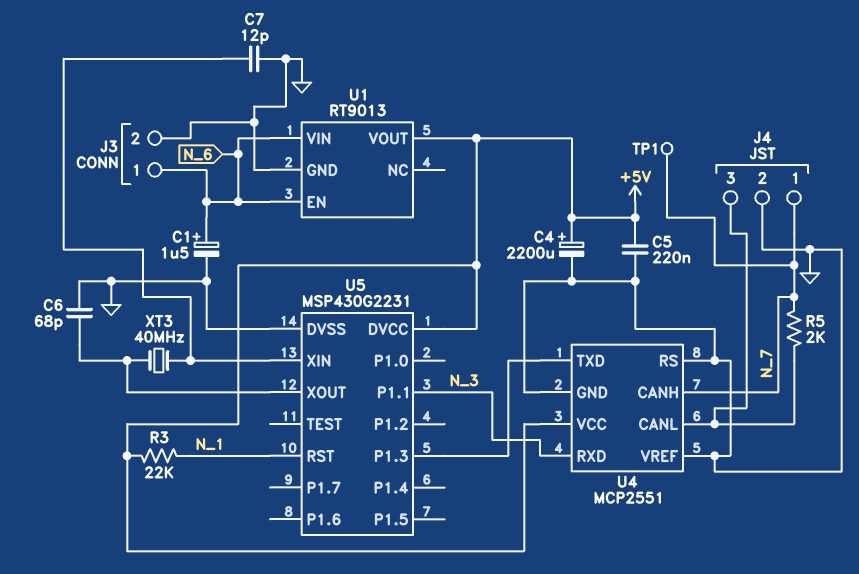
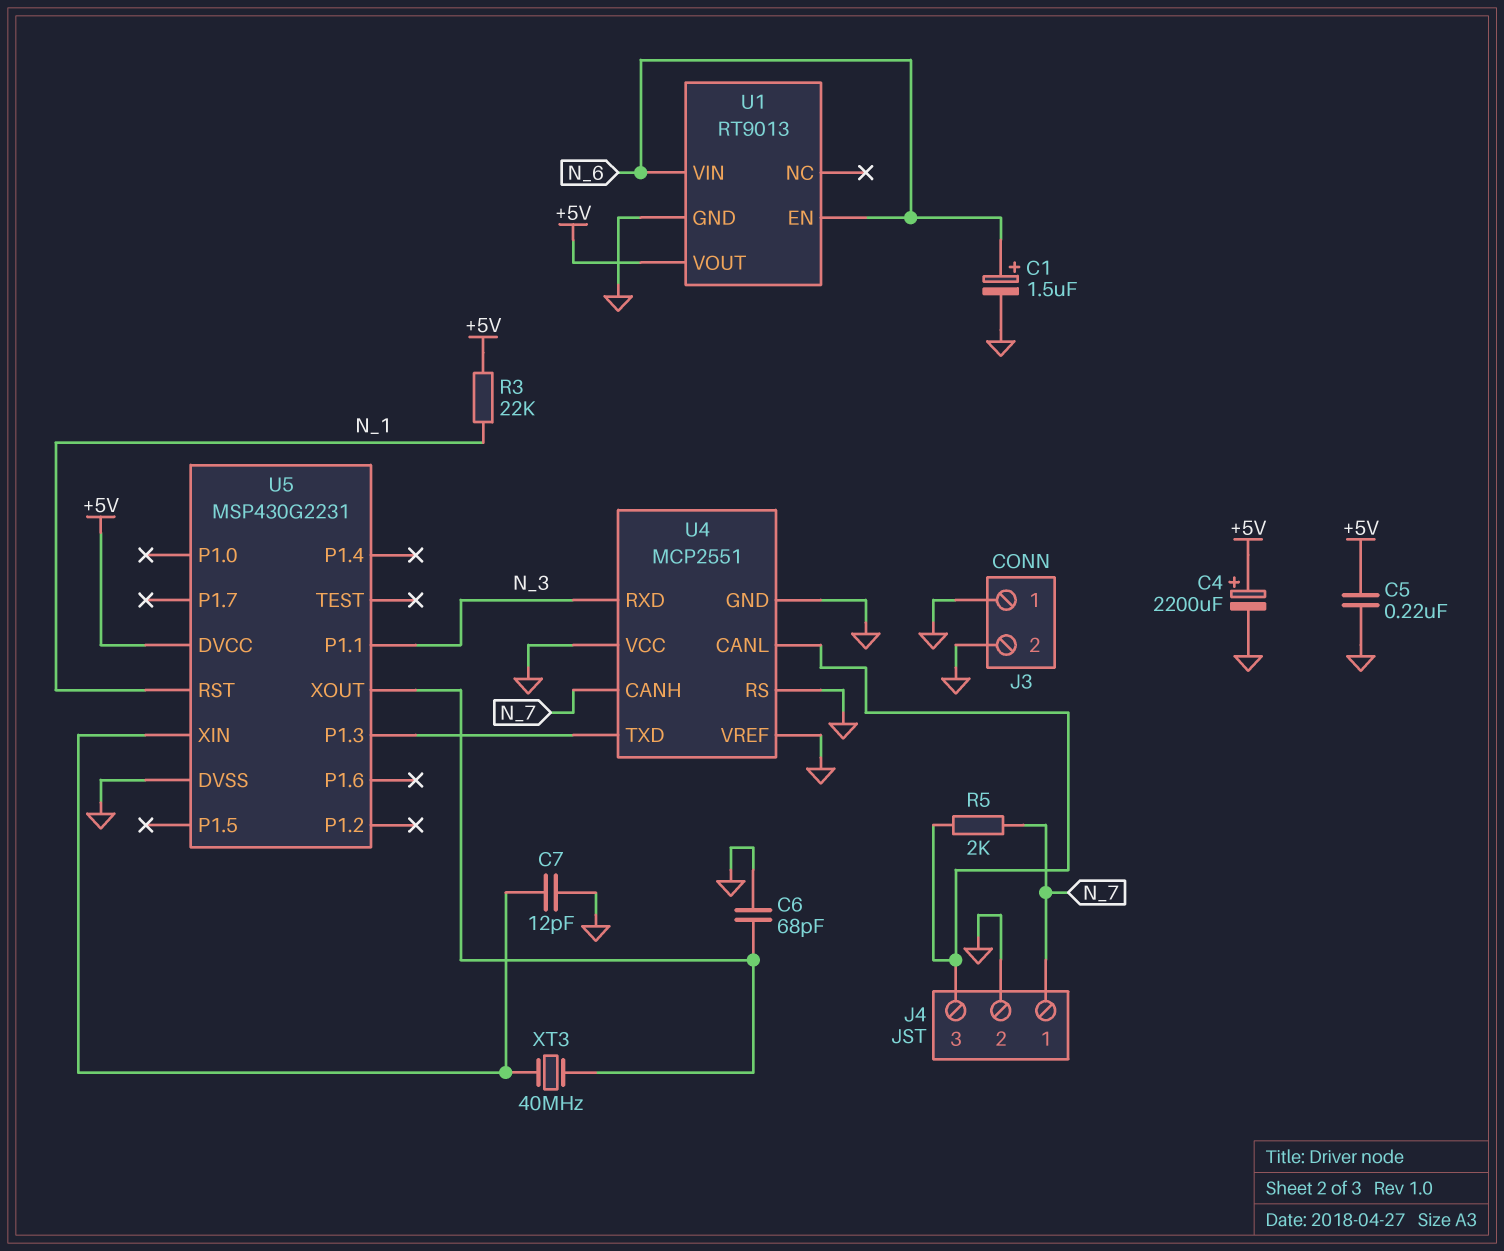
J3 pin 1: N_6 -> GND
TP1: test point (N_7) -> none
U4 pin VCC: +5V -> GND

